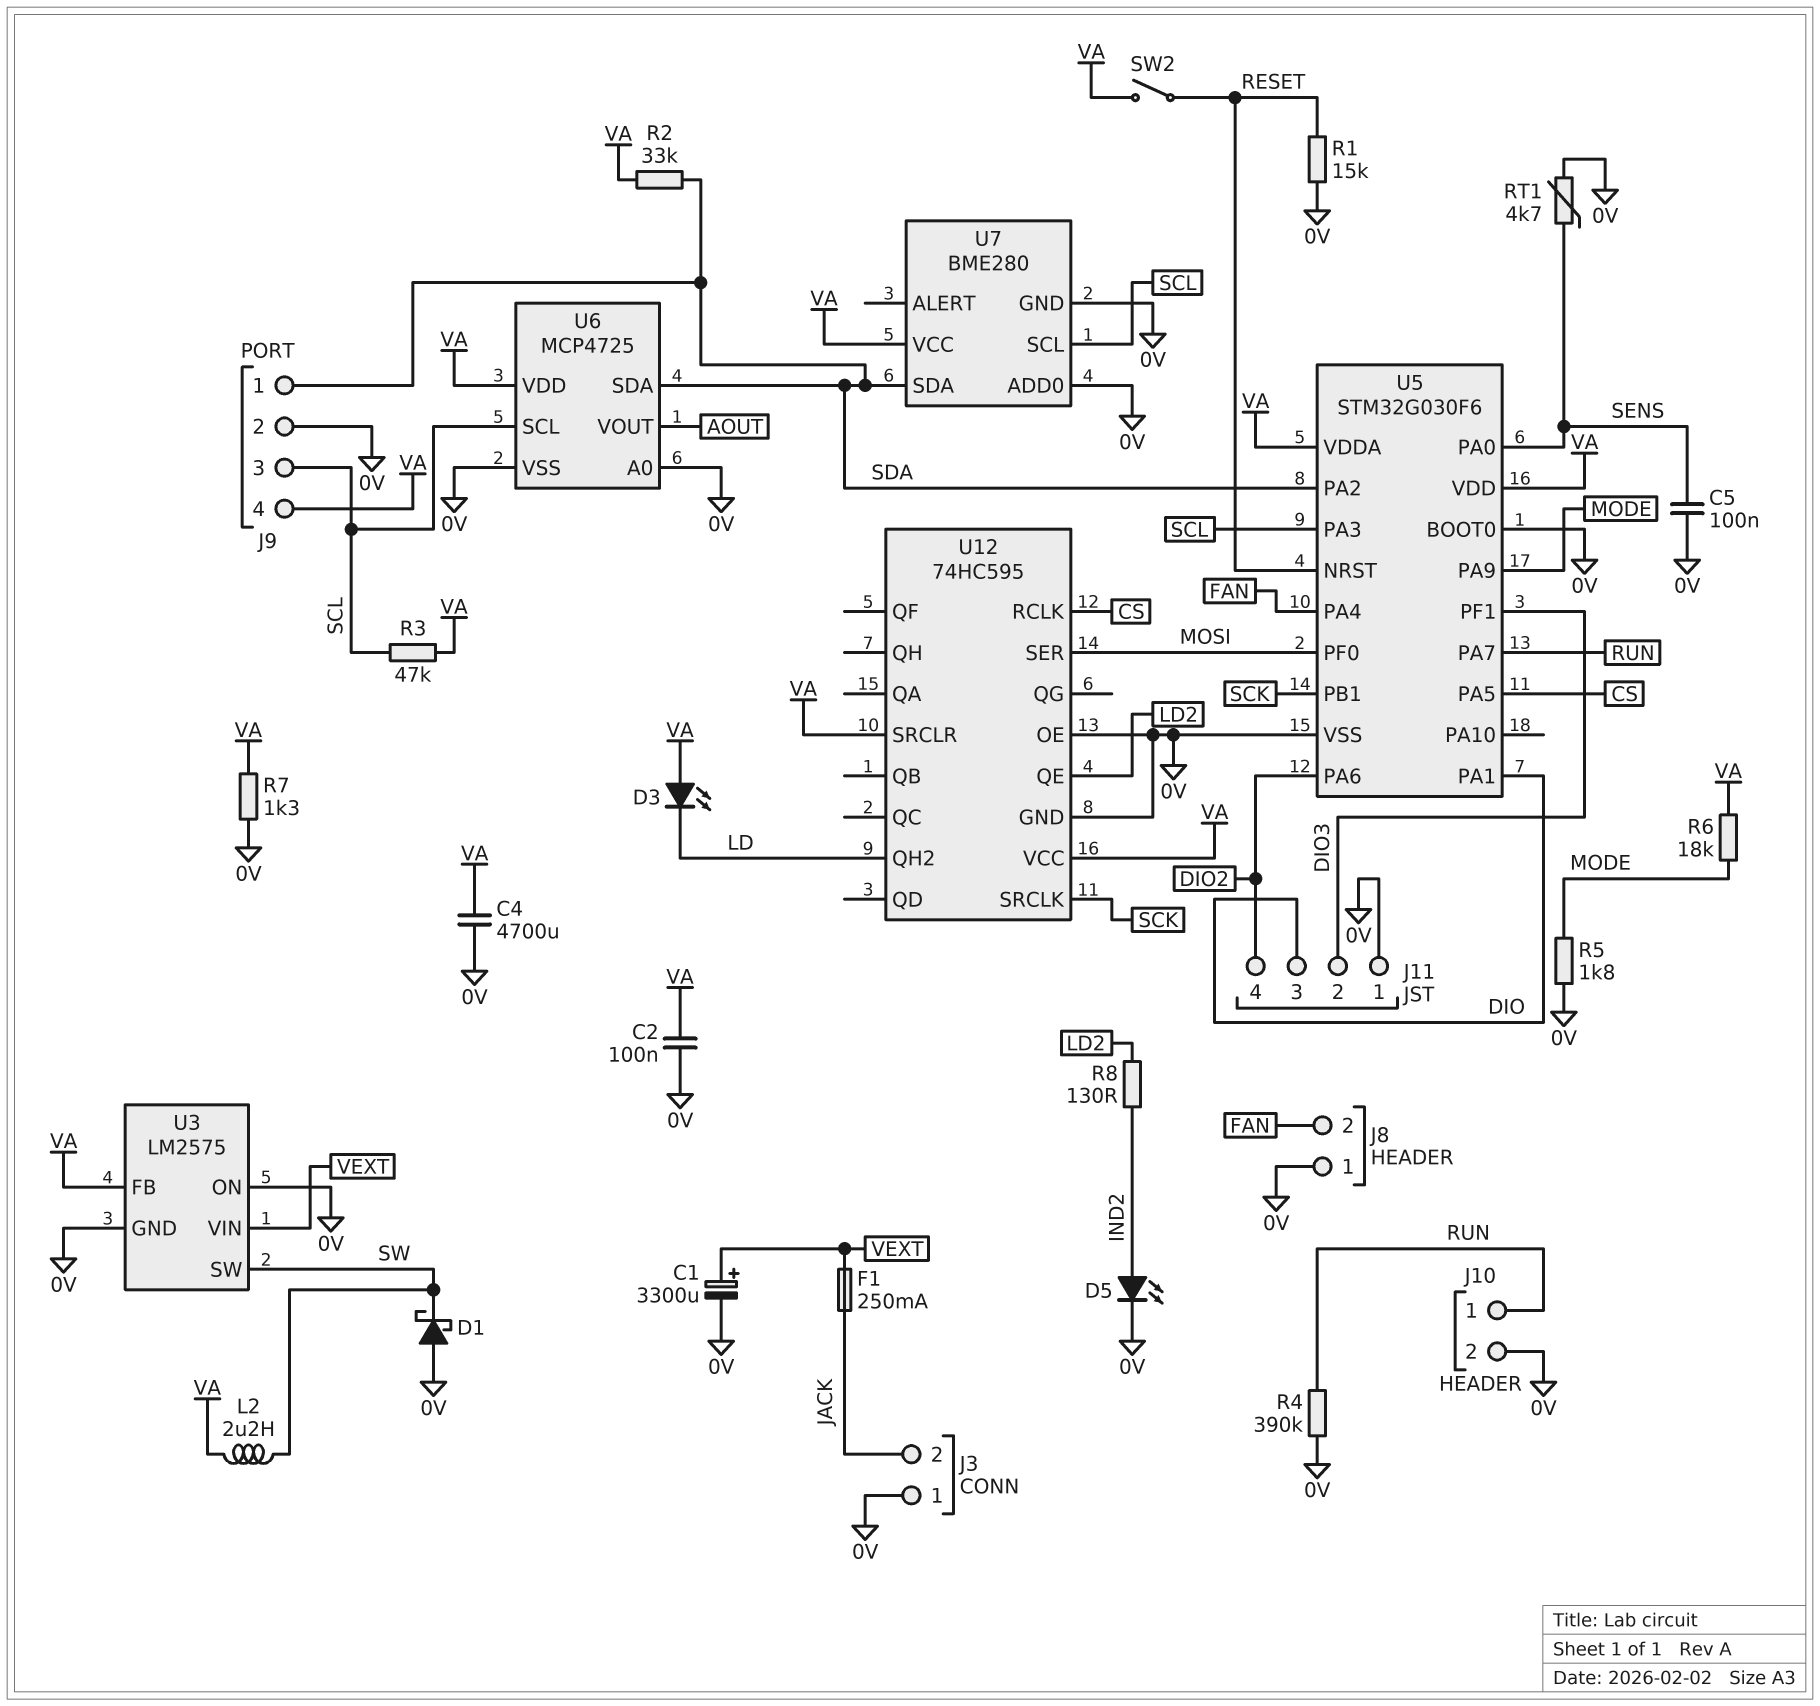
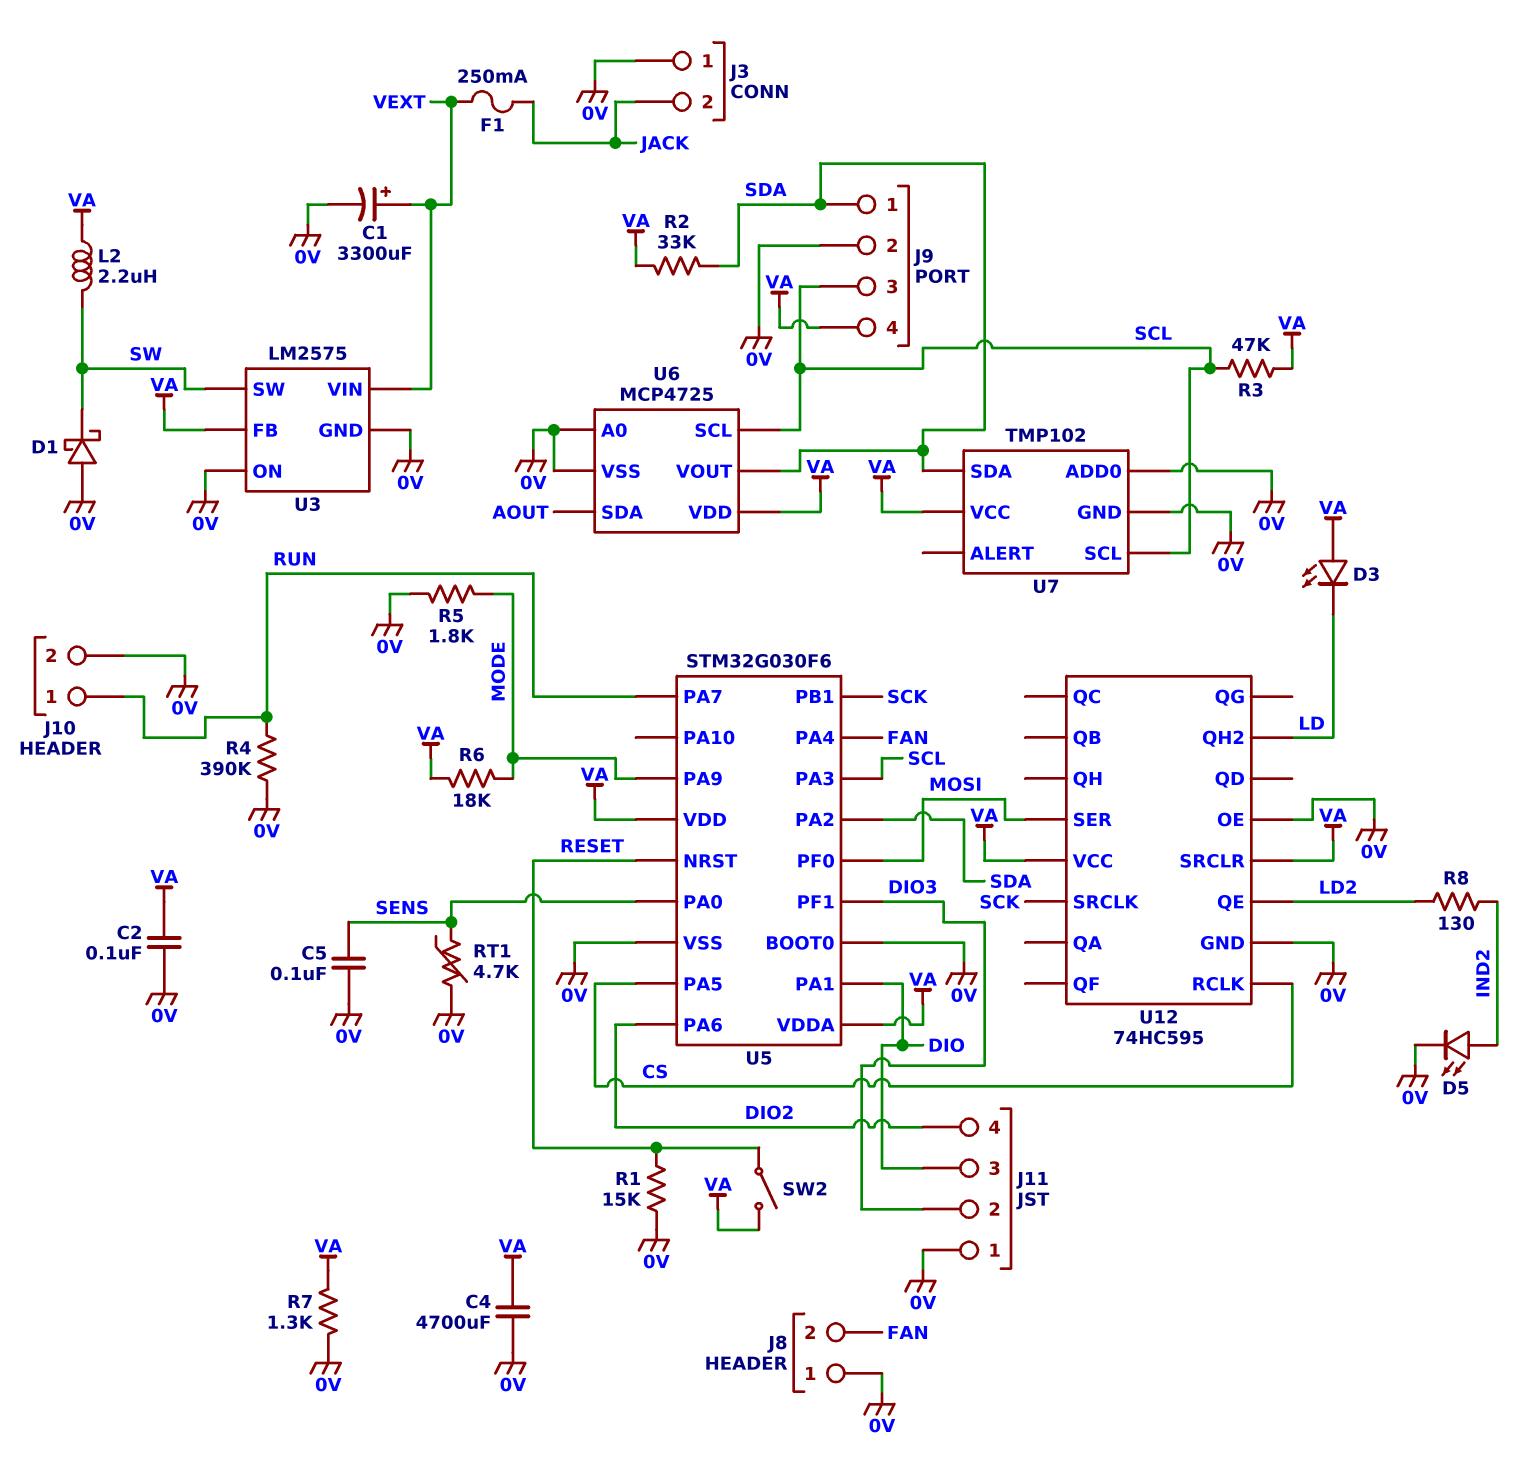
U6 pin SDA: SDA -> AOUT
U6 pin VOUT: AOUT -> SDA
U7: BME280 -> TMP102

